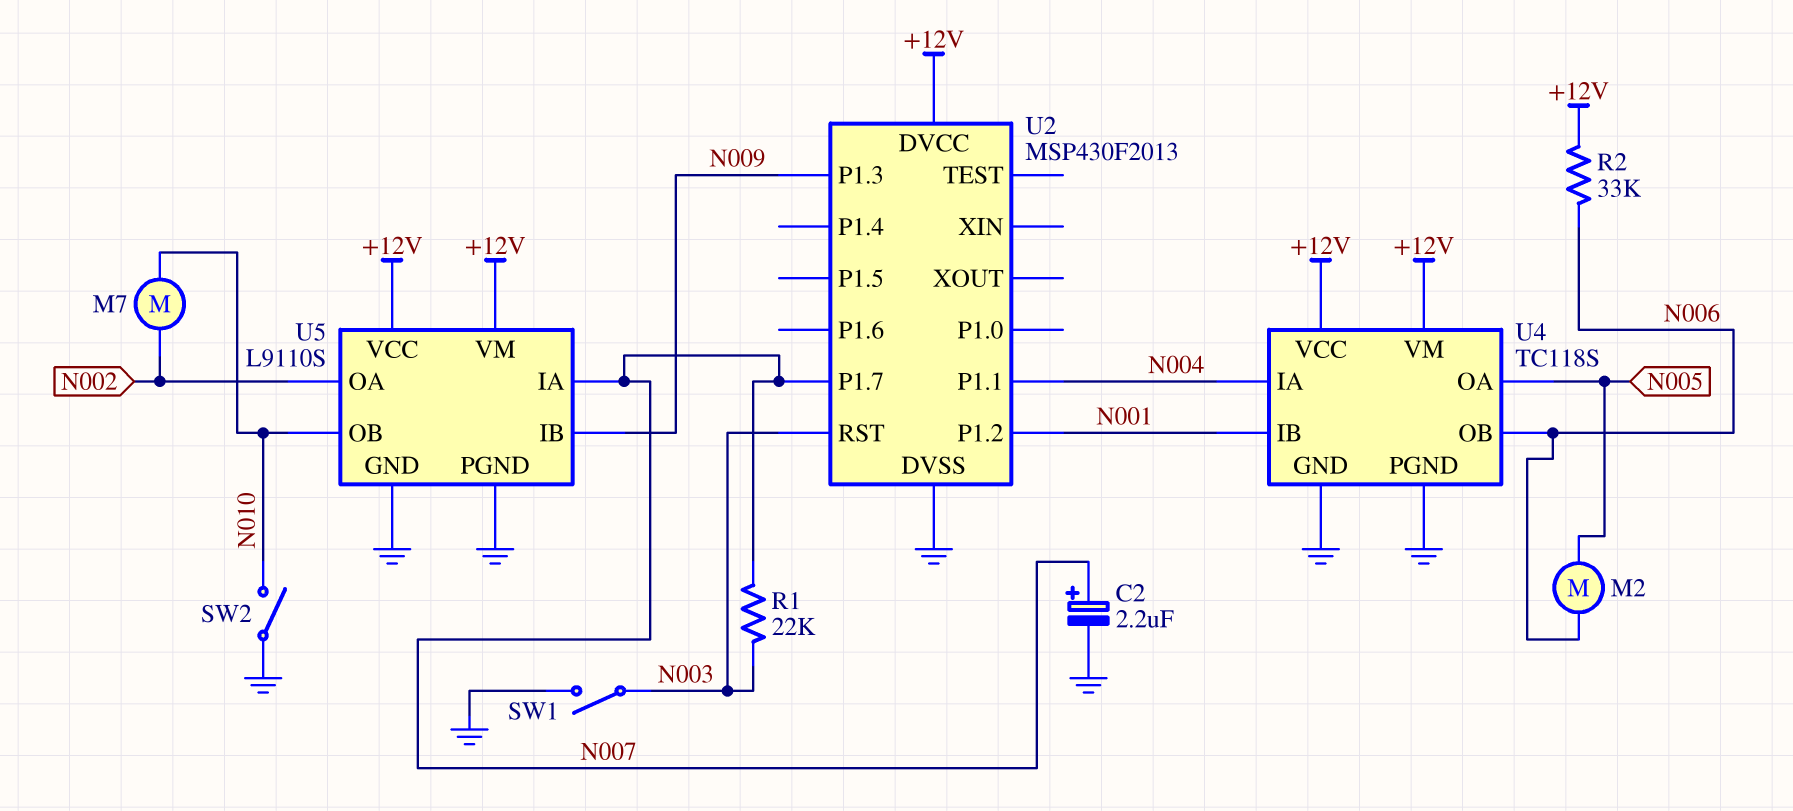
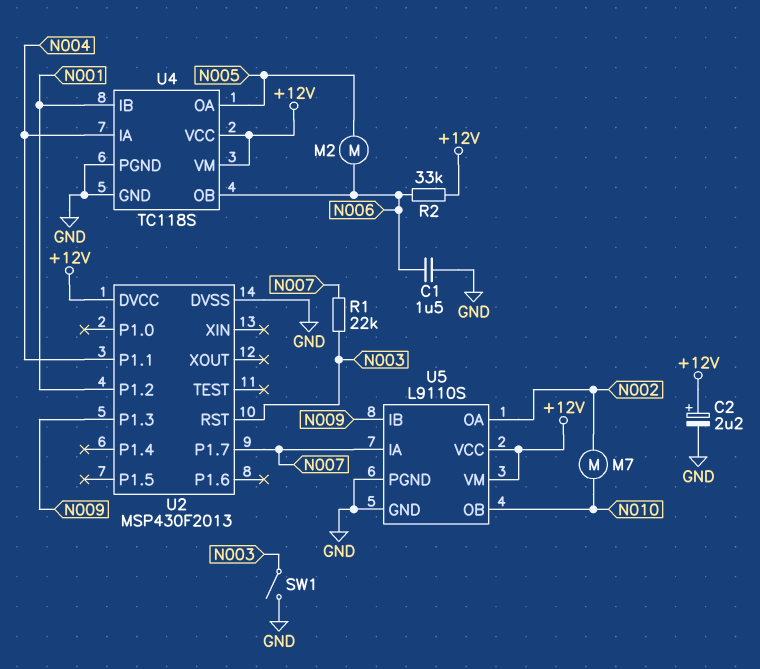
C1: none -> 1.5uF (GND, N006)
C2: 2.2uF (plus N007, minus GND) -> 2.2uF (plus +12V, minus GND)
SW2: switch (GND, N010) -> none

